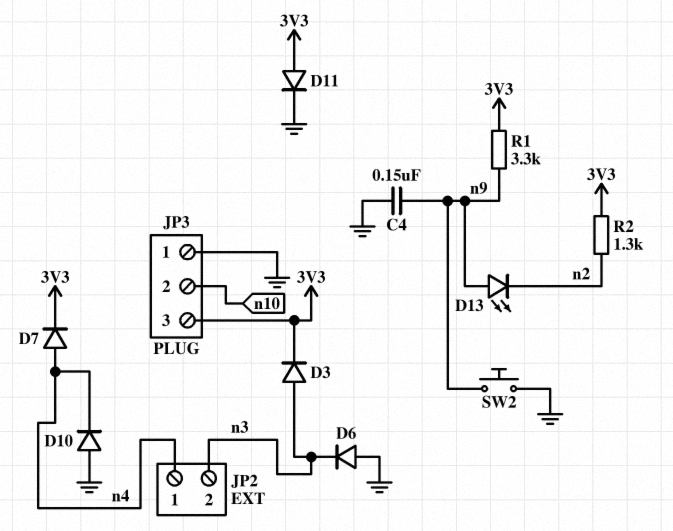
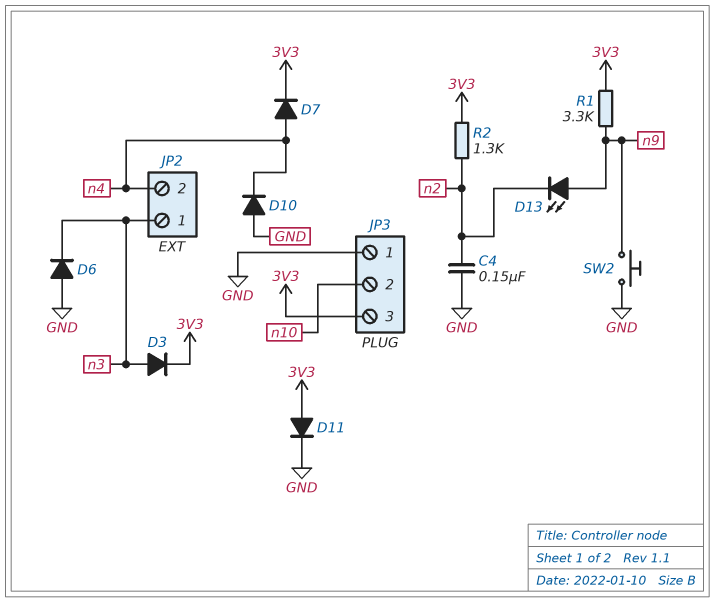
C4: 150nF (GND, n9) -> 150nF (GND, n2)
JP2 pin 1: n4 -> n3
JP2 pin 2: n3 -> n4

